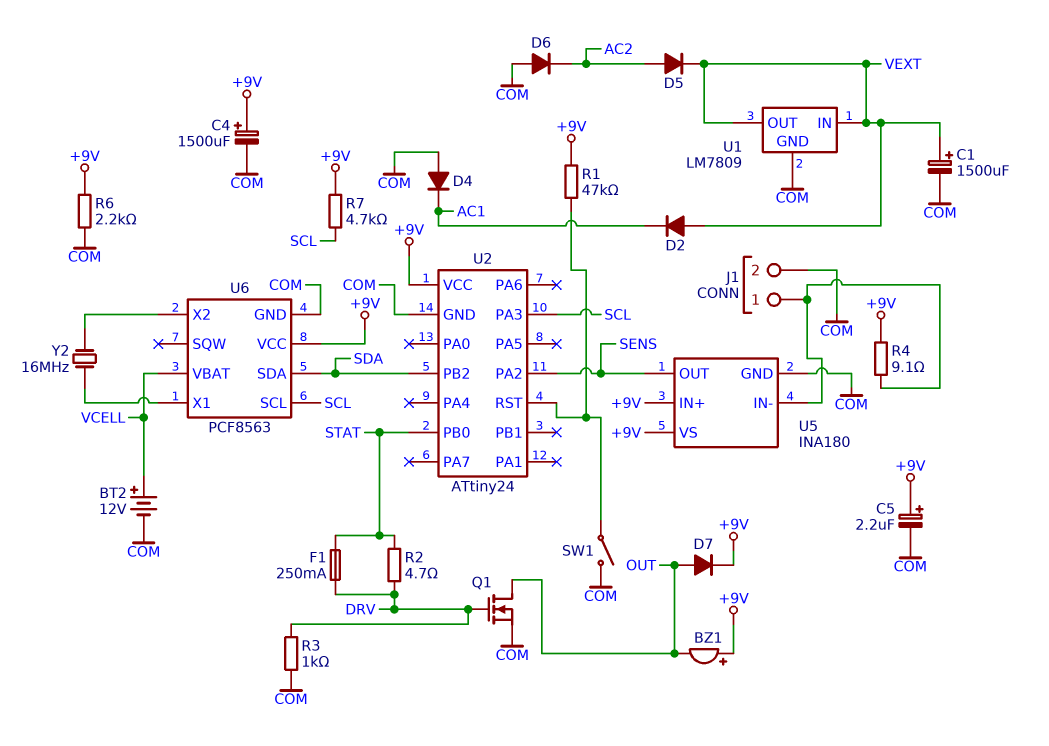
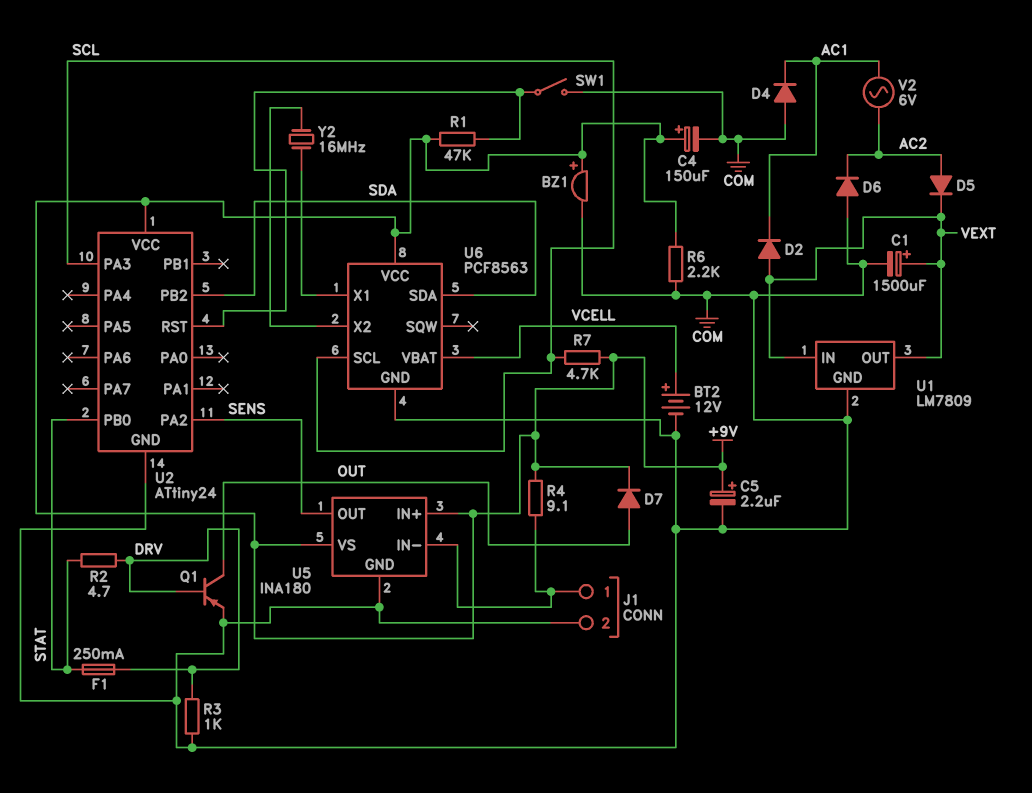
BZ1: buzzer (plus +9V, minus OUT) -> buzzer (plus +9V, minus COM)
C4: 1500uF (plus +9V, minus COM) -> 150uF (plus +9V, minus COM)
Q1: NMOS (G DRV, D OUT, S COM) -> PNP (B DRV, C OUT, E COM)
V2: none -> AC 6V (AC1, AC2)

